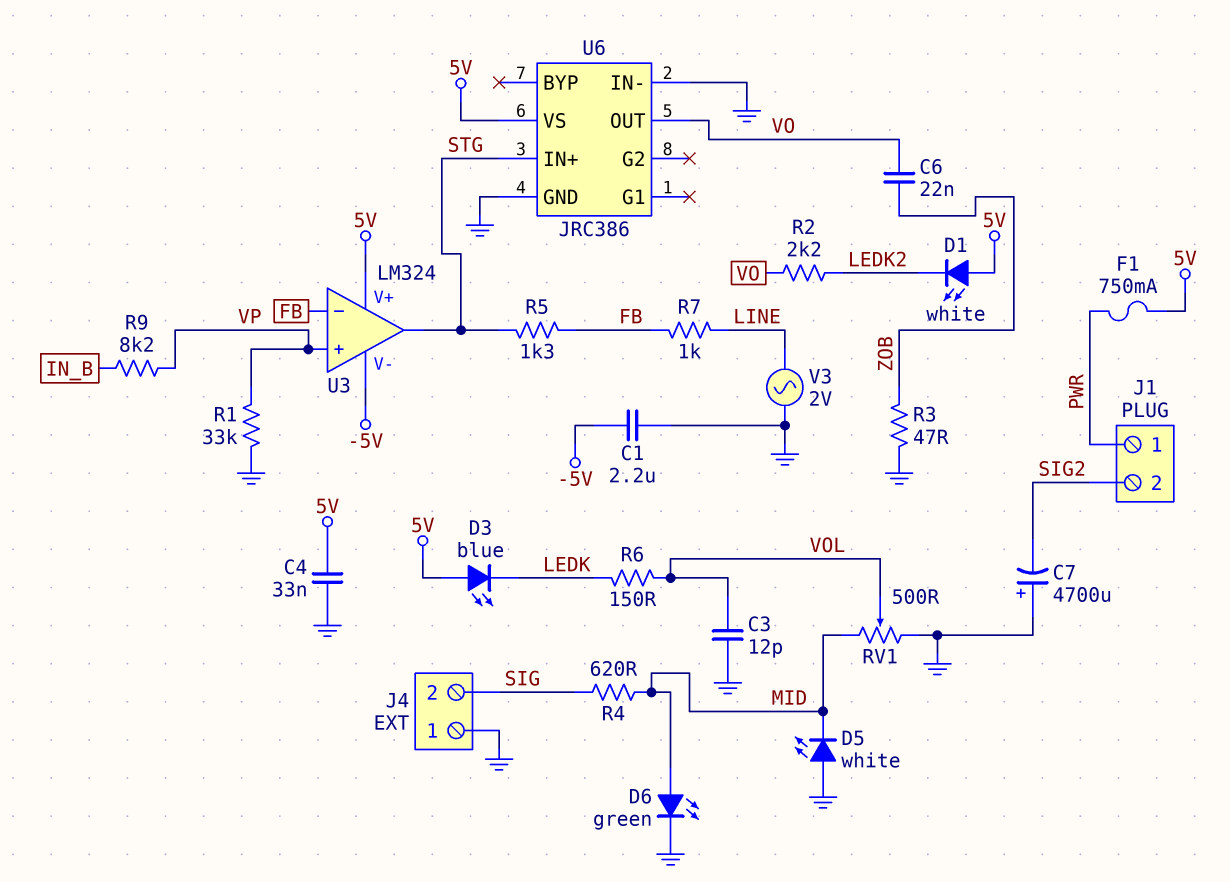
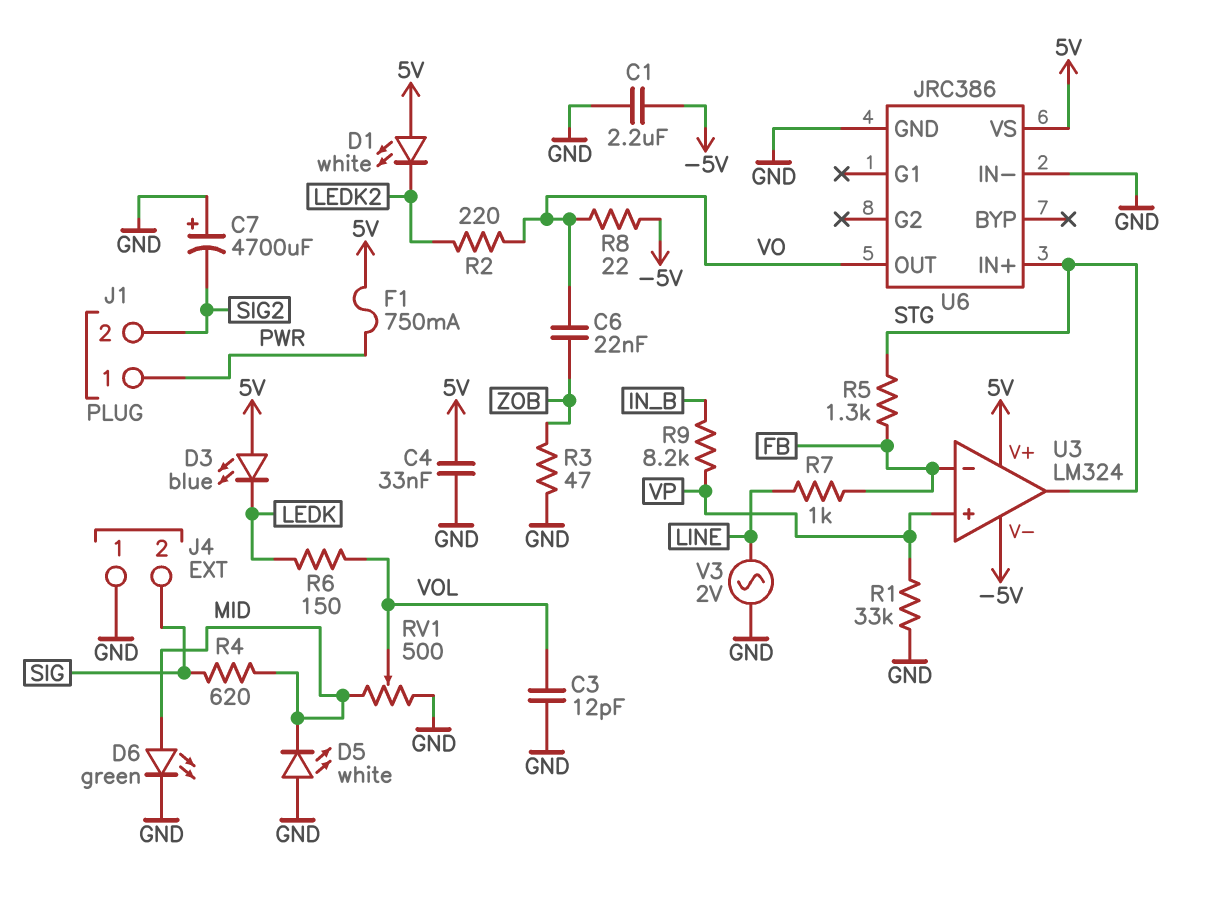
R2: 2.2k (LEDK2, VO) -> 220 (LEDK2, VO)
R8: none -> 22 (-5V, VO)

